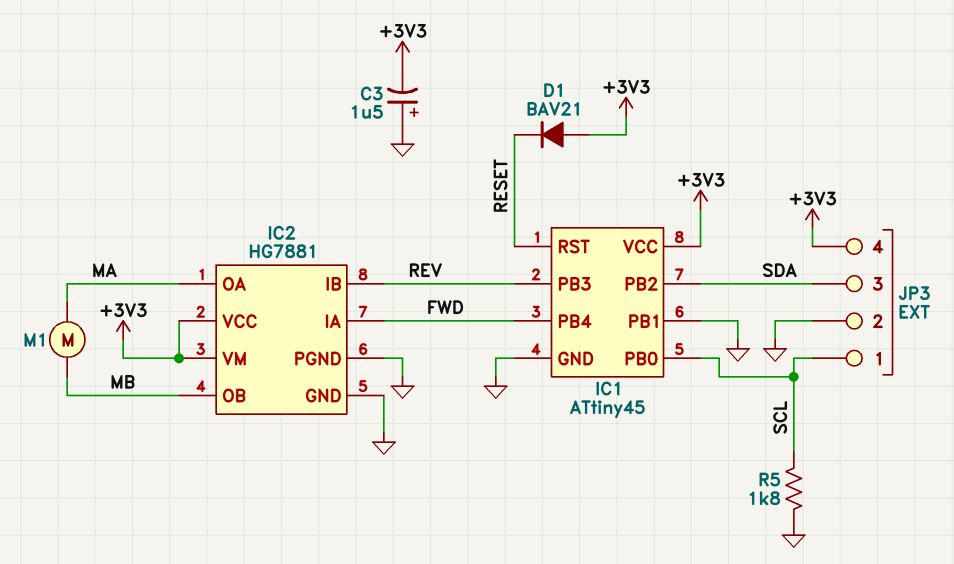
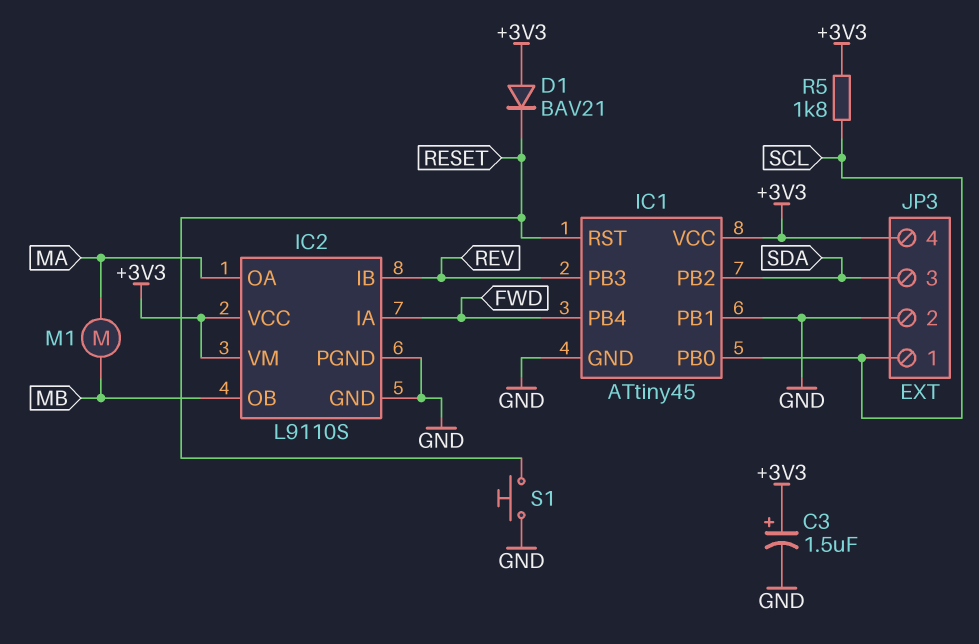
C3: 1.5uF (plus GND, minus +3V3) -> 1.5uF (plus +3V3, minus GND)
IC2: HG7881 -> L9110S
R5: 1.8k (GND, SCL) -> 1.8k (+3V3, SCL)
S1: none -> button (GND, RESET)

